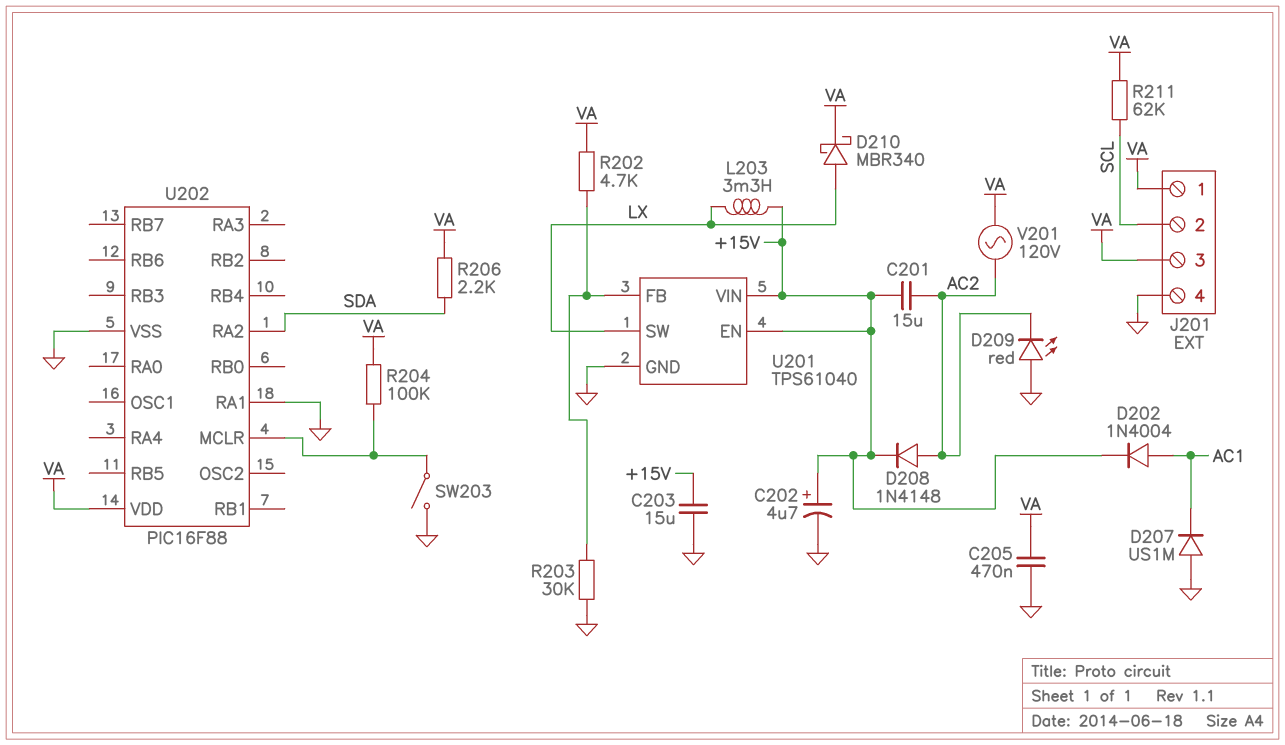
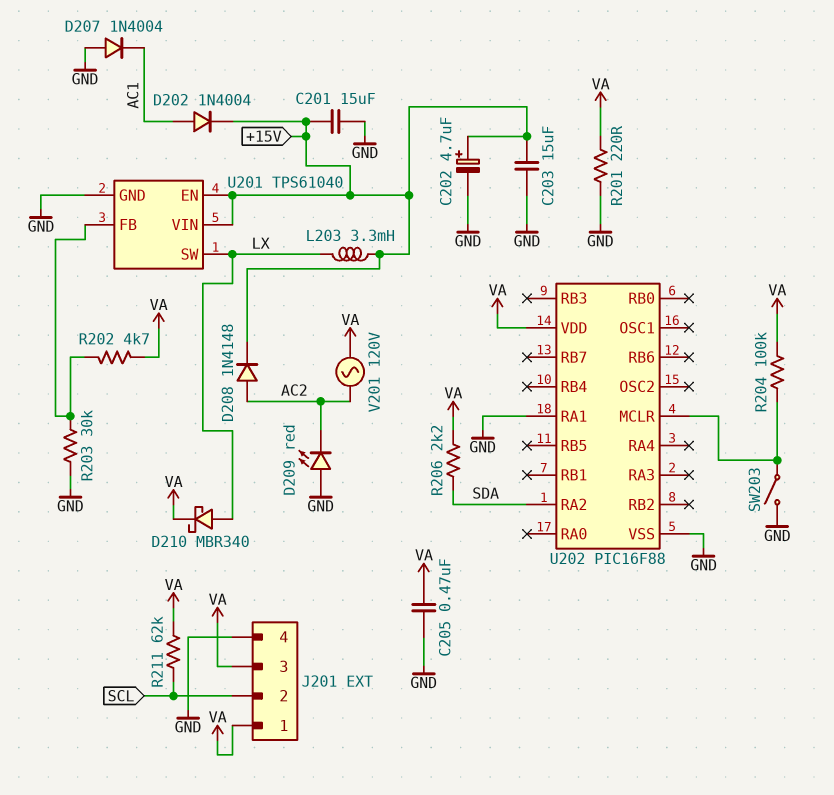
C201: 15uF (+15V, AC2) -> 15uF (+15V, GND)
D207: diode US1M (A GND, K AC1) -> diode 1N4004 (A GND, K AC1)
R201: none -> 220 (GND, VA)

